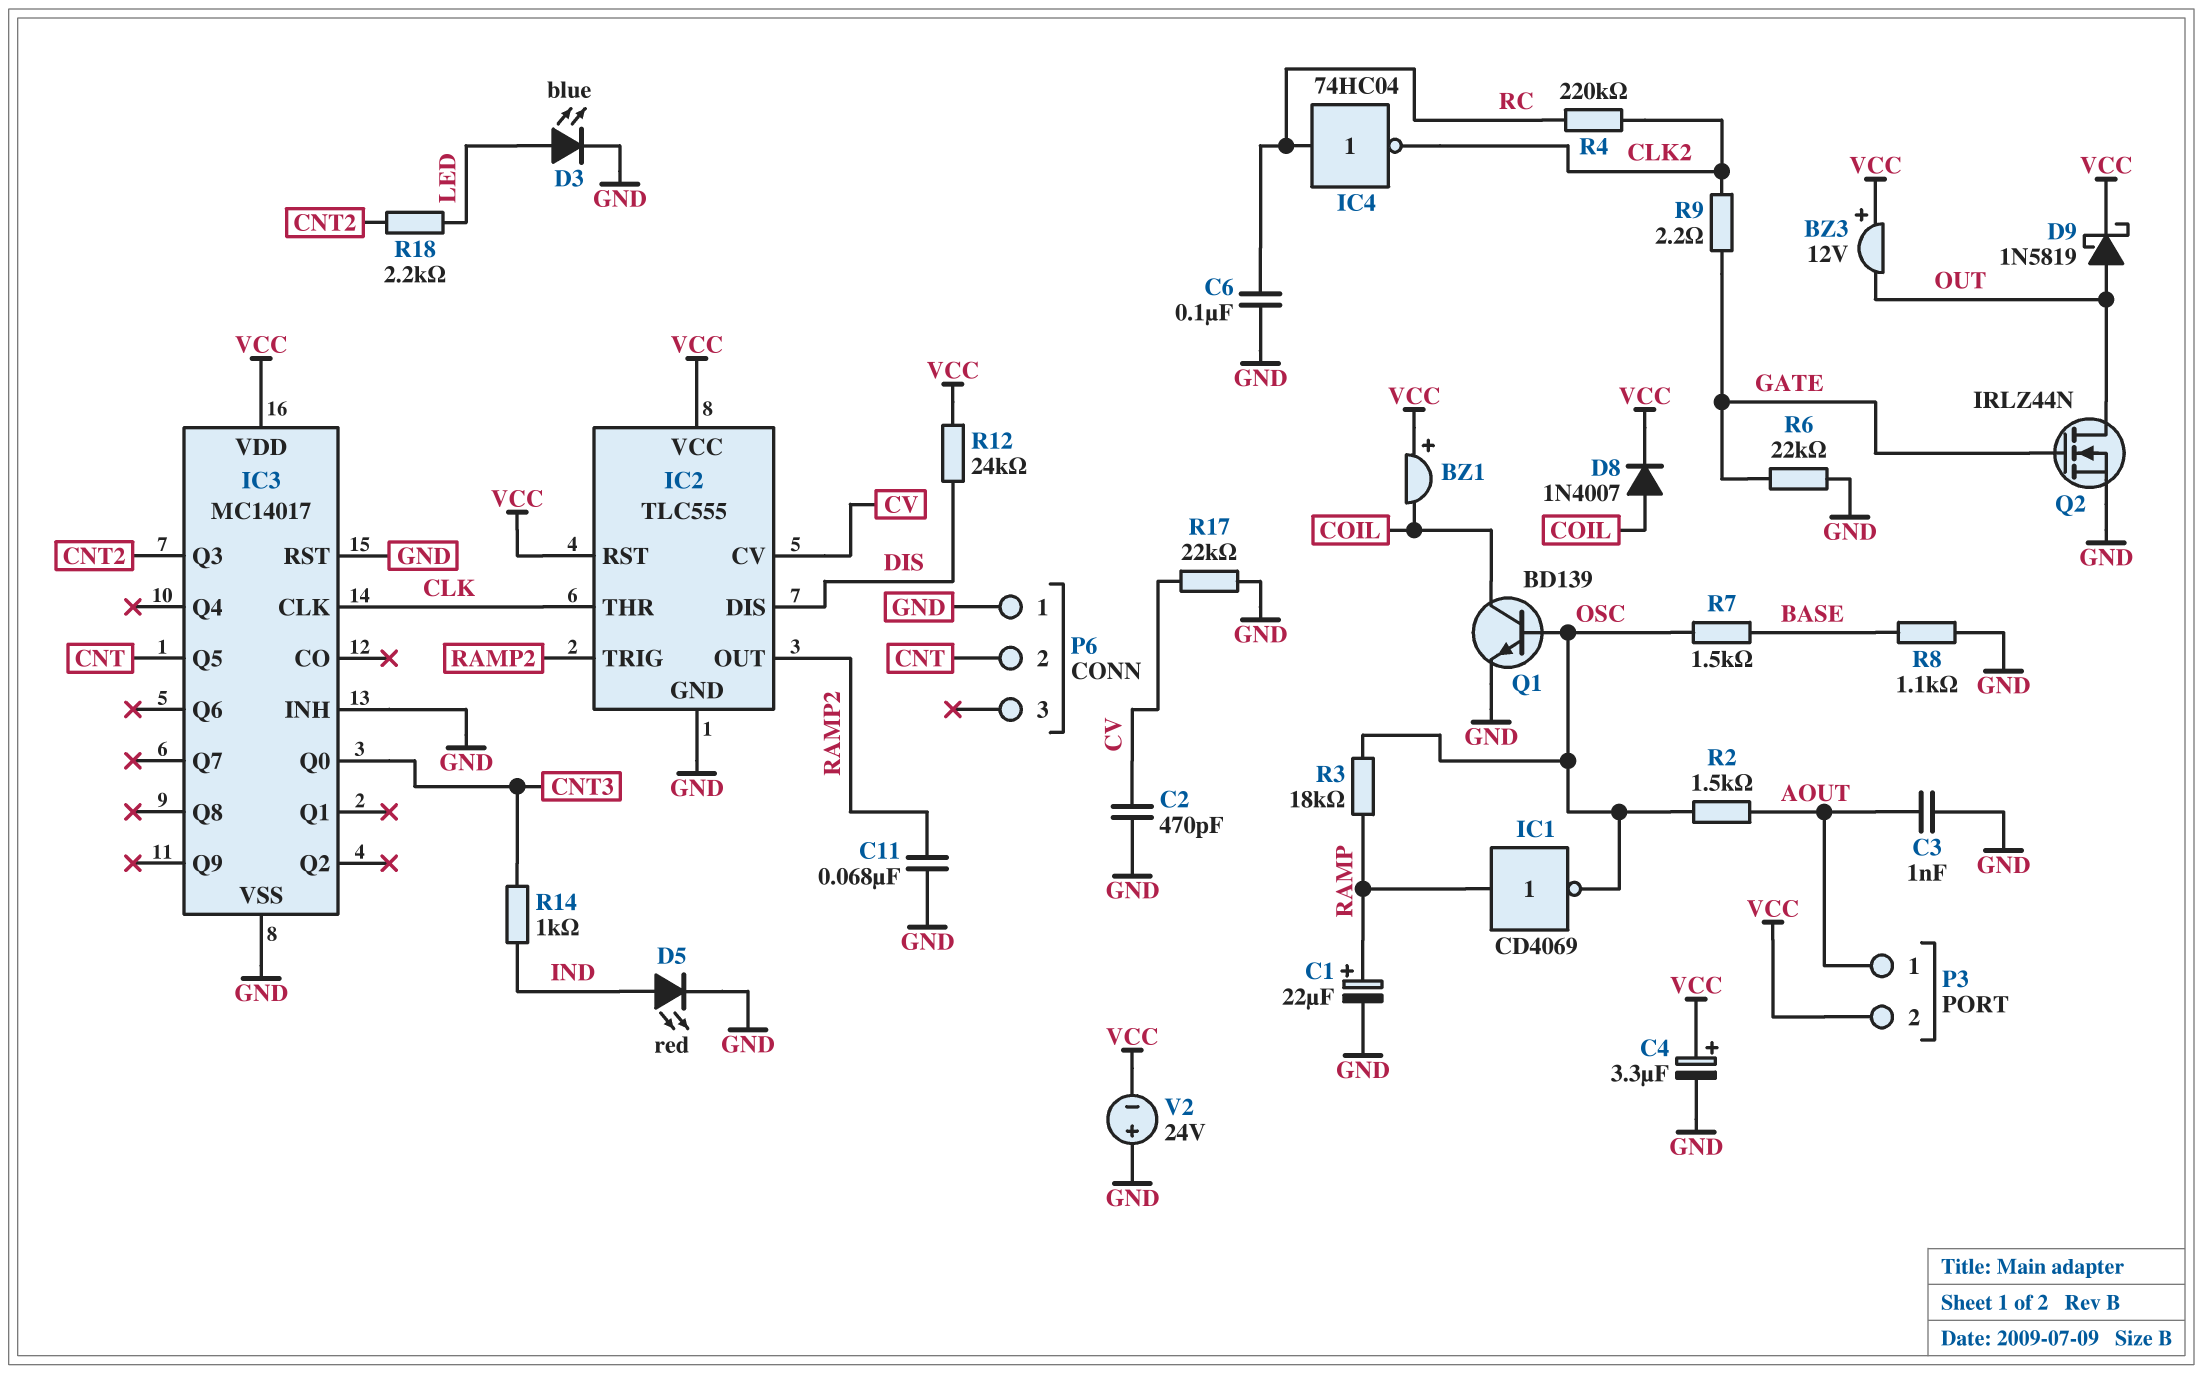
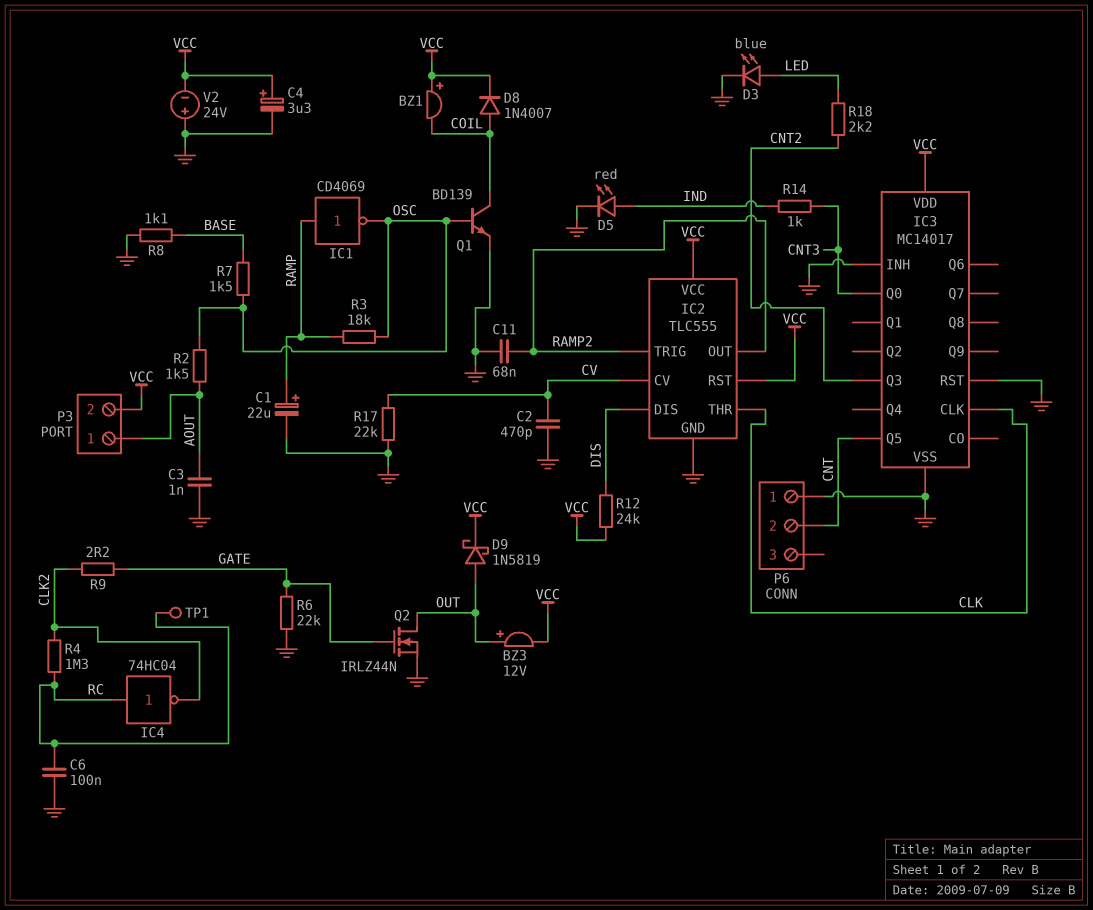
BZ3: buzzer 12V (plus VCC, minus OUT) -> buzzer 12V (plus OUT, minus VCC)
R4: 220k (CLK2, RC) -> 1.3M (CLK2, RC)
TP1: none -> test point (RC)

